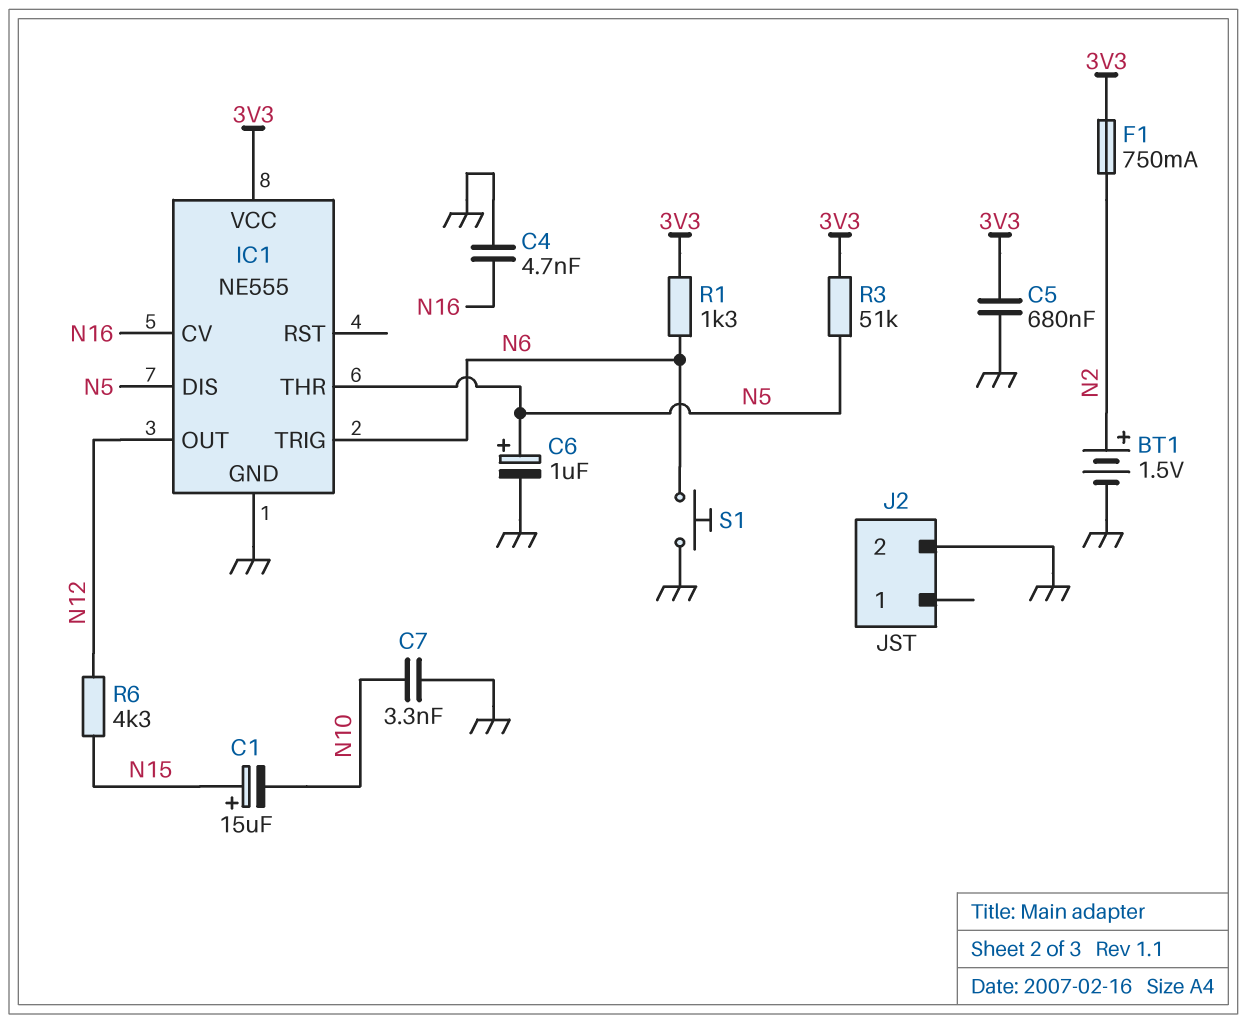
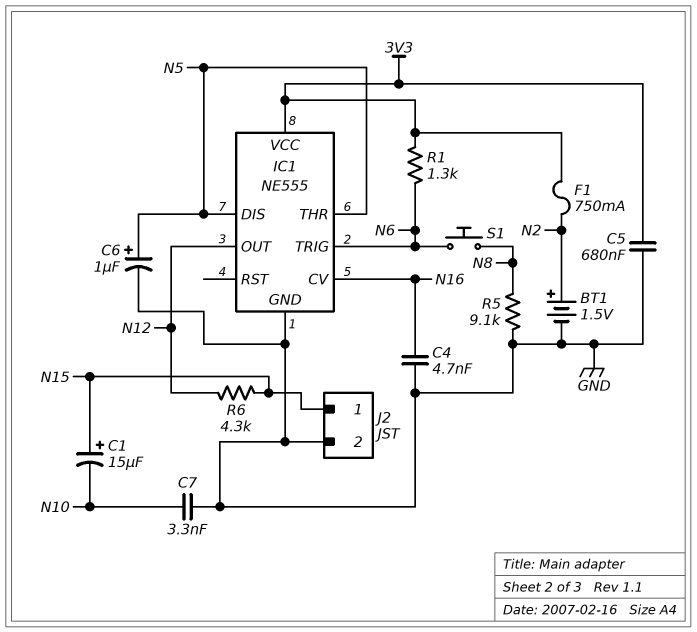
J2 pin 1: none -> N15
R3: 51k (3V3, N5) -> none
R5: none -> 9.1k (GND, N8)
S1: button (GND, N6) -> button (N6, N8)

